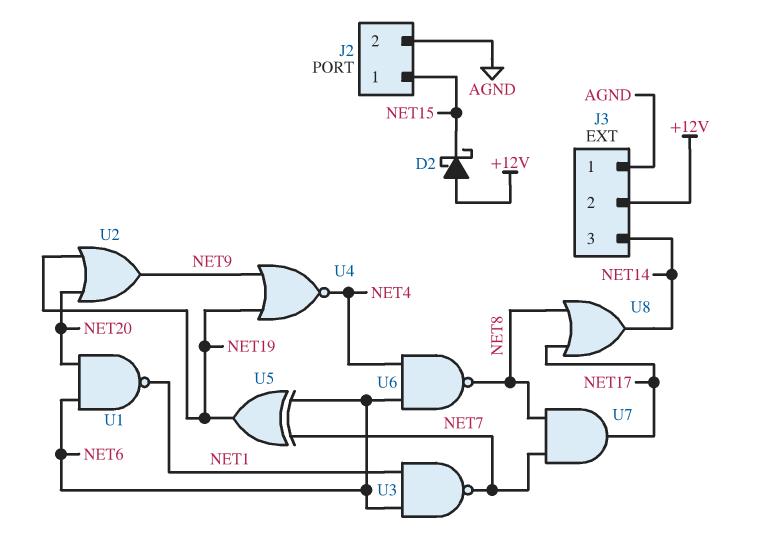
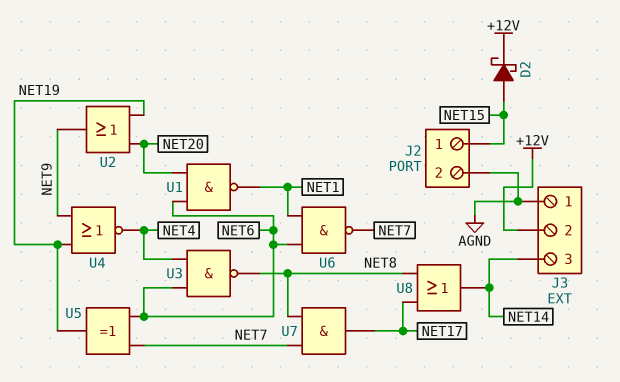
D2: schottky (A +12V, K NET15) -> schottky (A NET15, K +12V)
U3: NAND (in NET1, in NET6, out NET7) -> NAND (in NET4, in NET6, out NET8)
U6: NAND (in NET4, in NET6, out NET8) -> NAND (in NET1, in NET6, out NET7)

